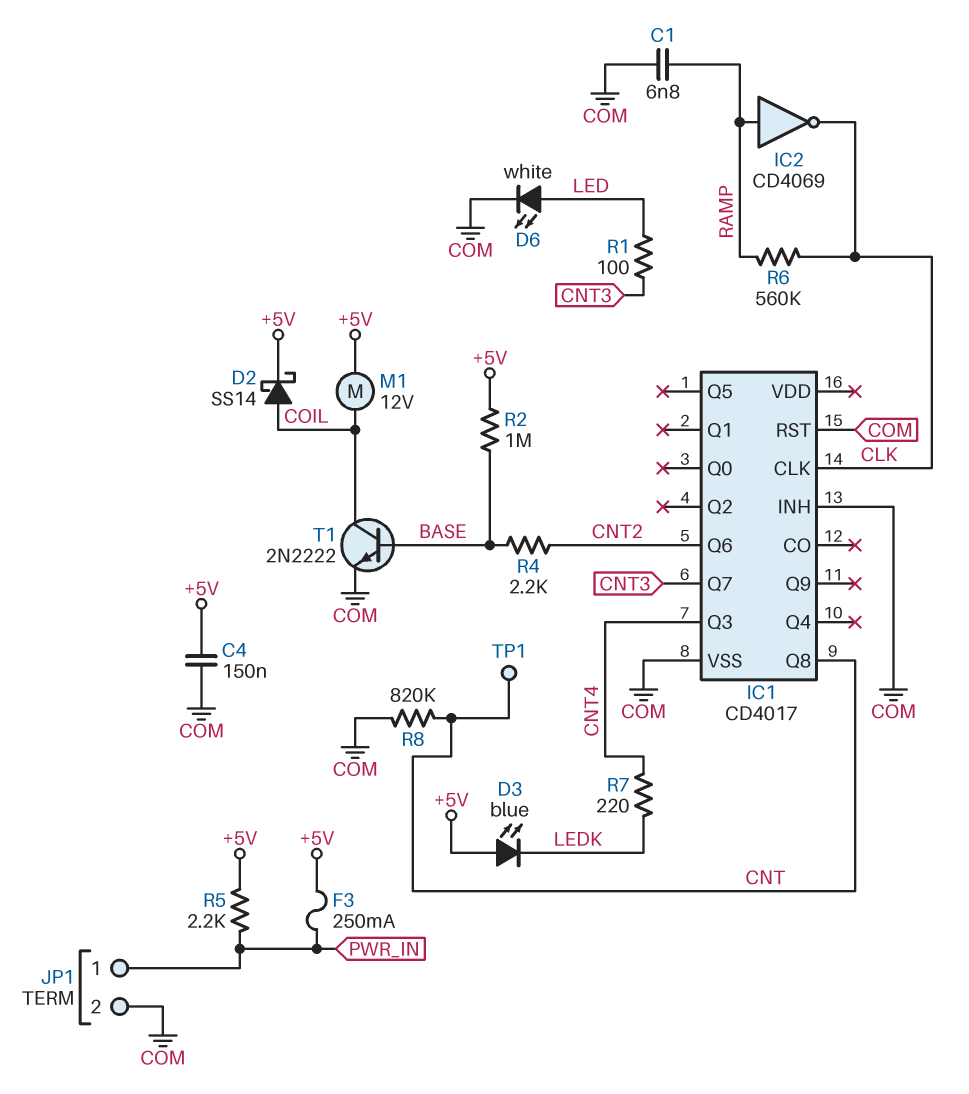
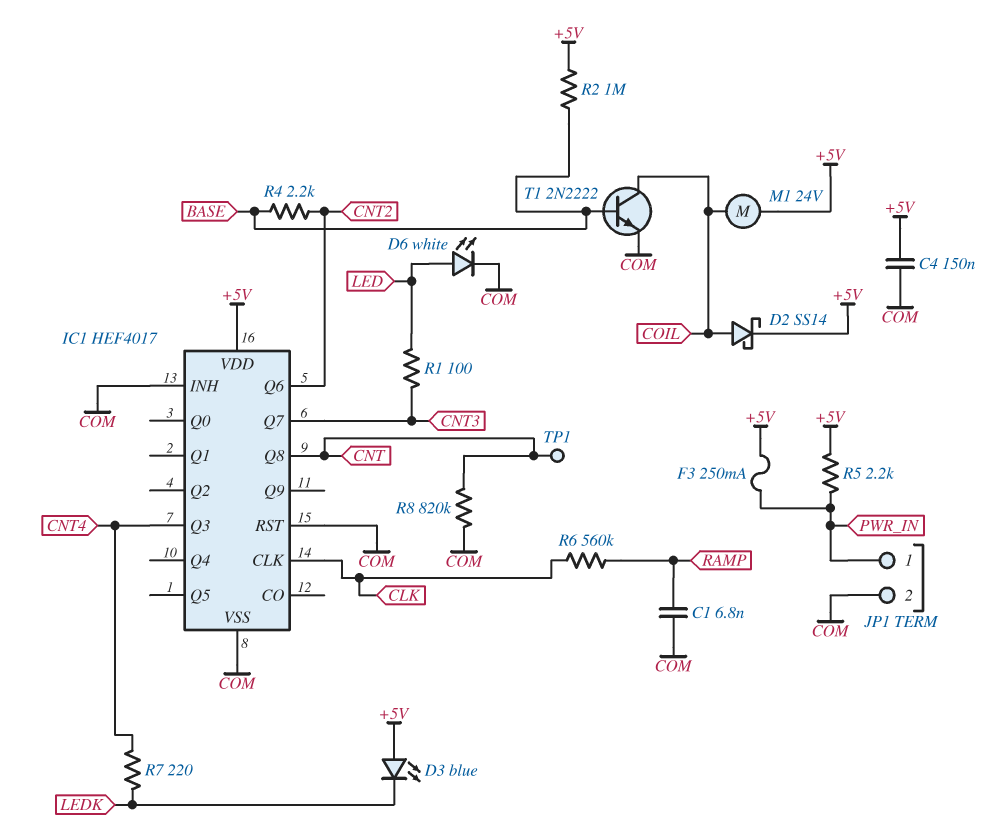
IC1: CD4017 -> HEF4017
IC1 pin VDD: none -> +5V
IC2: NOT CD4069 (in RAMP, out CLK) -> none
M1: motor 12V (+5V, COIL) -> motor 24V (+5V, COIL)

